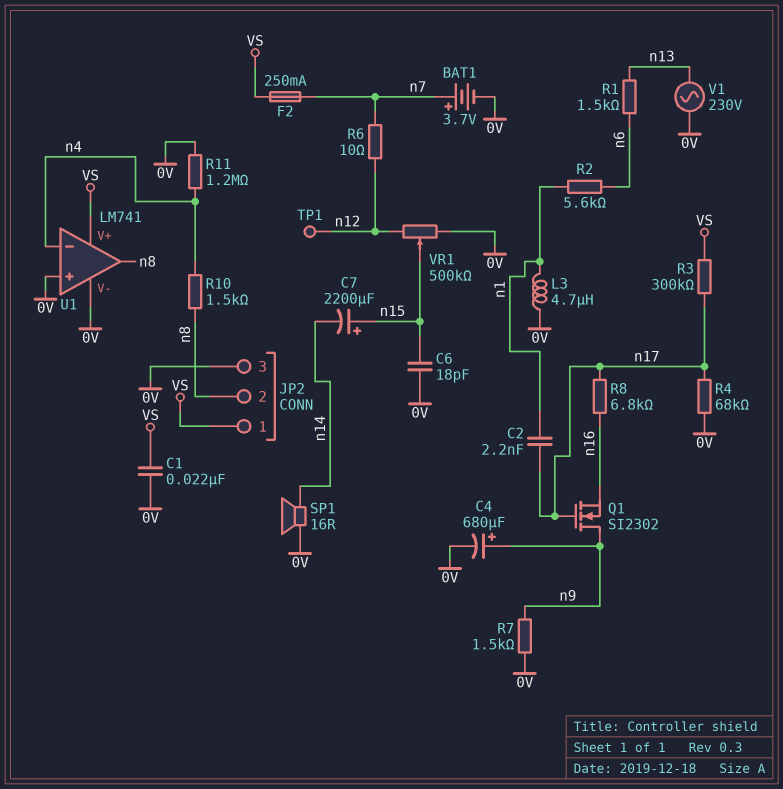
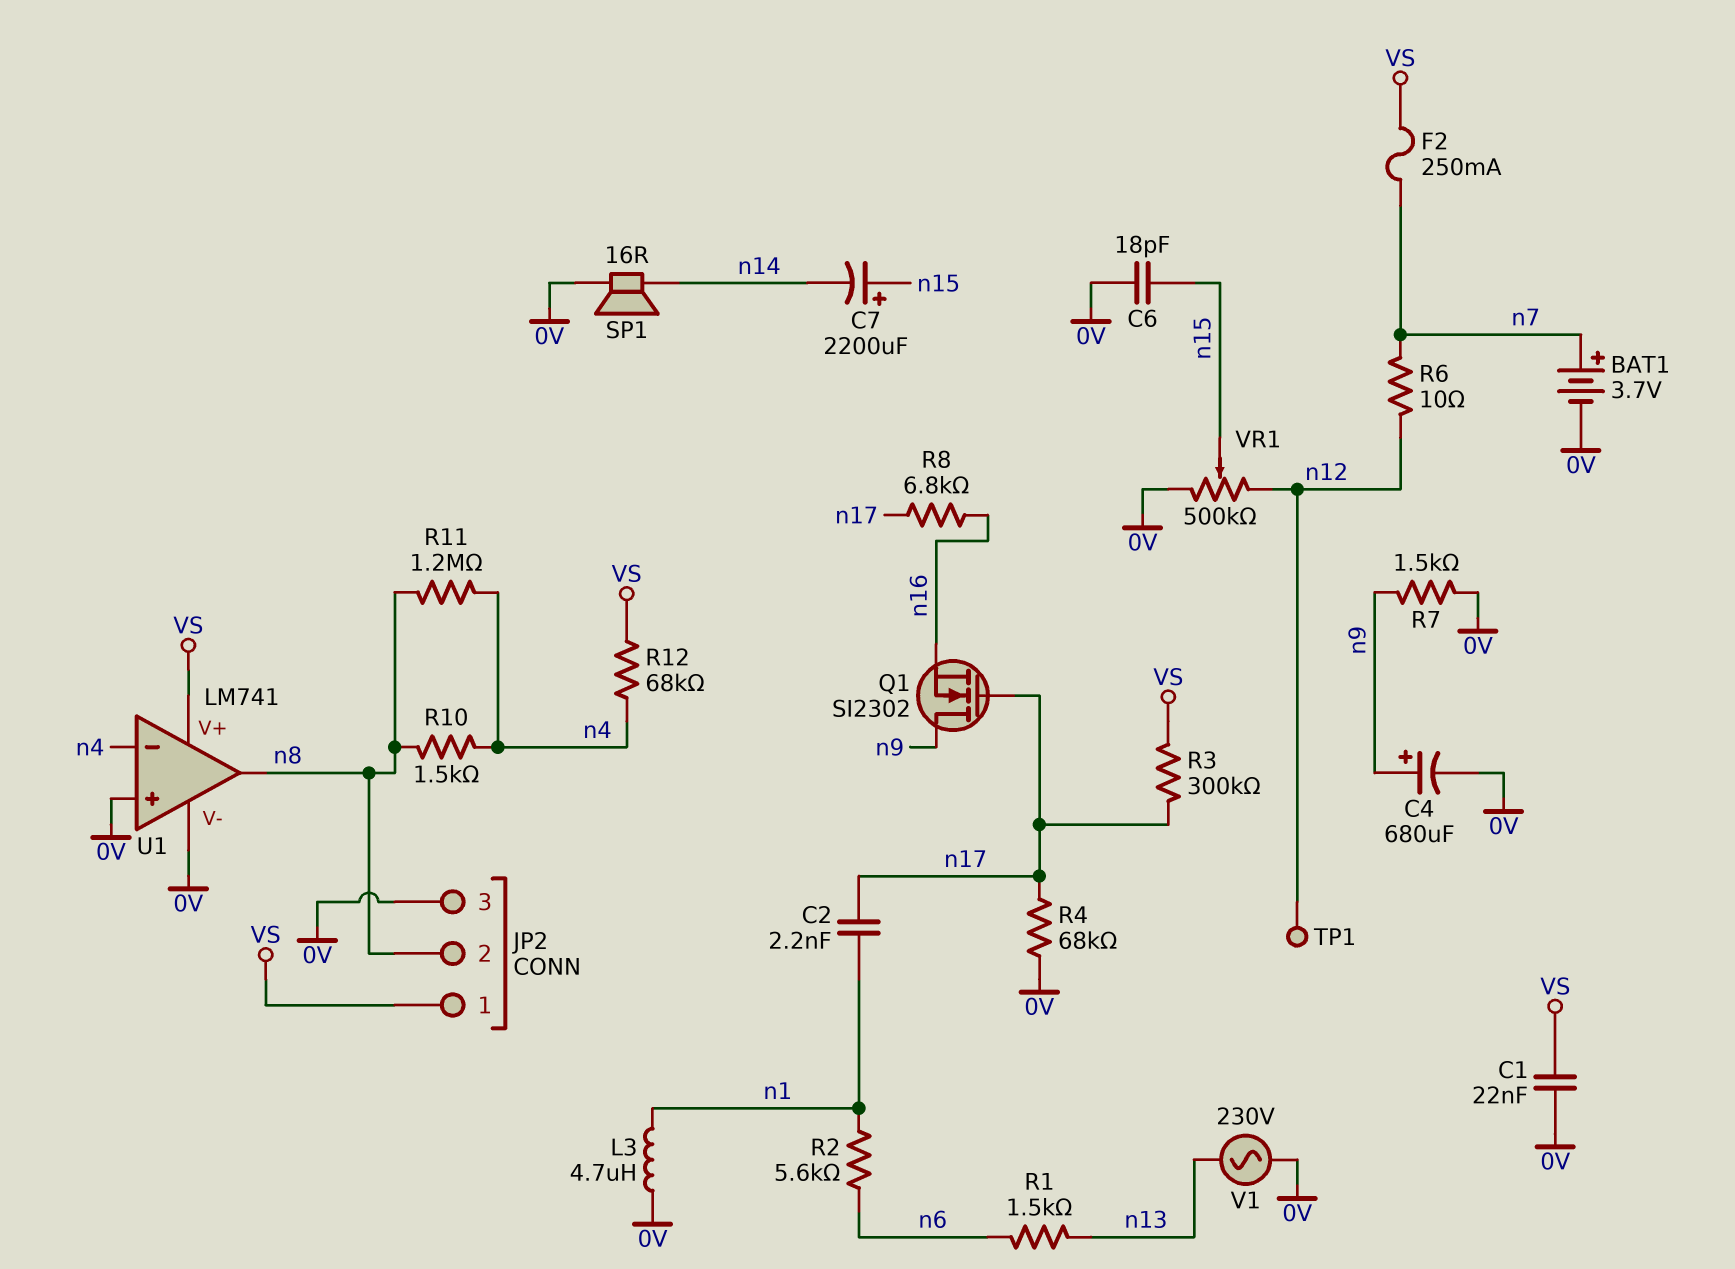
R11: 1.2M (0V, n4) -> 1.2M (n4, n8)
R12: none -> 68k (VS, n4)

